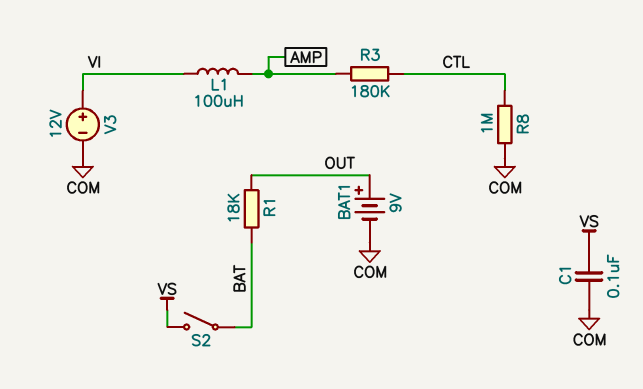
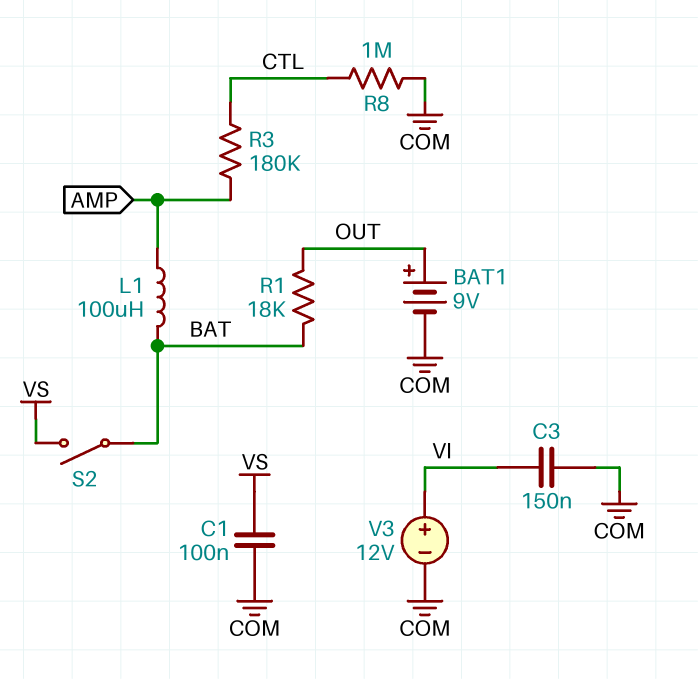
C3: none -> 150nF (COM, VI)
L1: 100uH (AMP, VI) -> 100uH (AMP, BAT)

